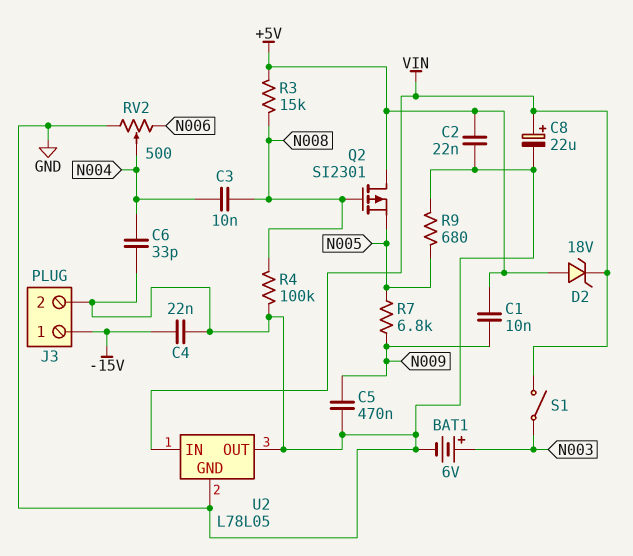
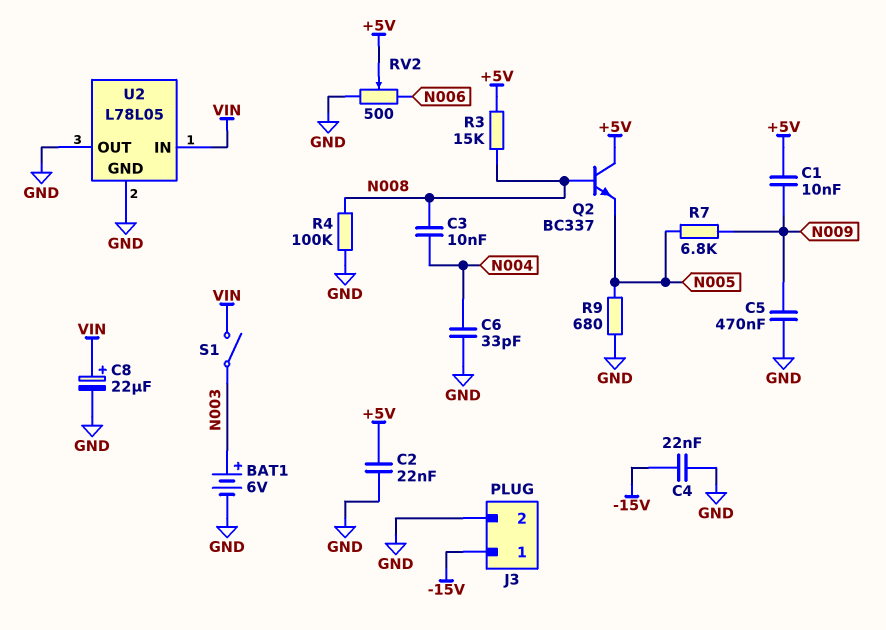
D2: zener 18V (A +5V, K VIN) -> none
Q2: PMOS SI2301 (G N008, D +5V, S N005) -> NPN BC337 (B N008, C +5V, E N005)
RV2: 500 (GND, N006, wiper N004) -> 500 (GND, N006, wiper +5V)

